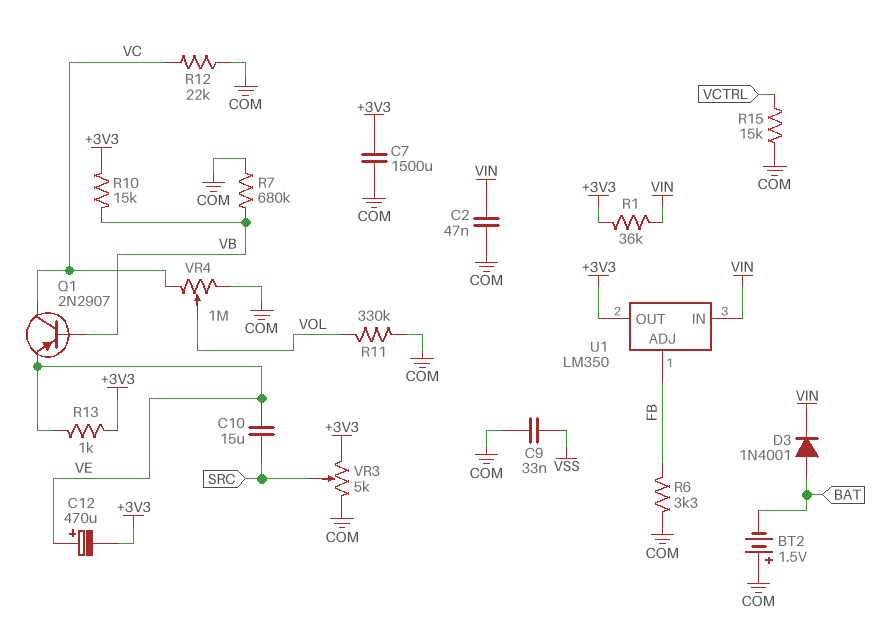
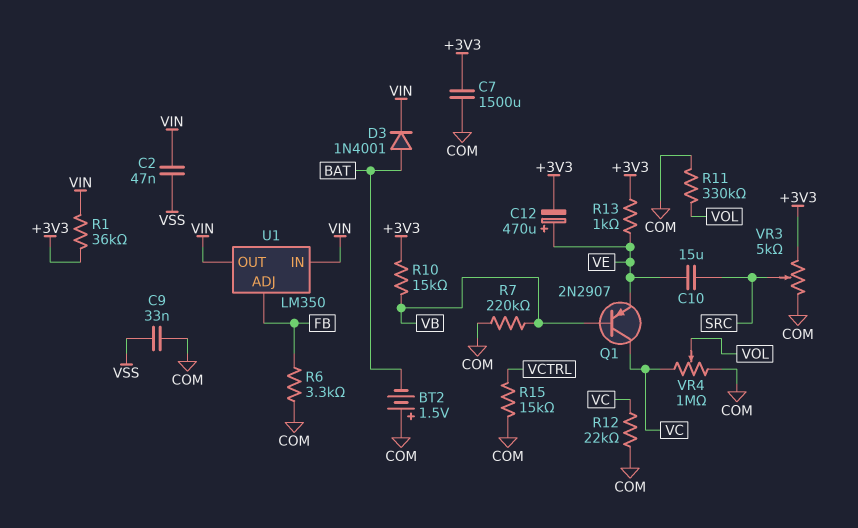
C2: 47nF (COM, VIN) -> 47nF (VIN, VSS)
R7: 680k (COM, VB) -> 220k (COM, VB)
U1 pin OUT: +3V3 -> VIN

